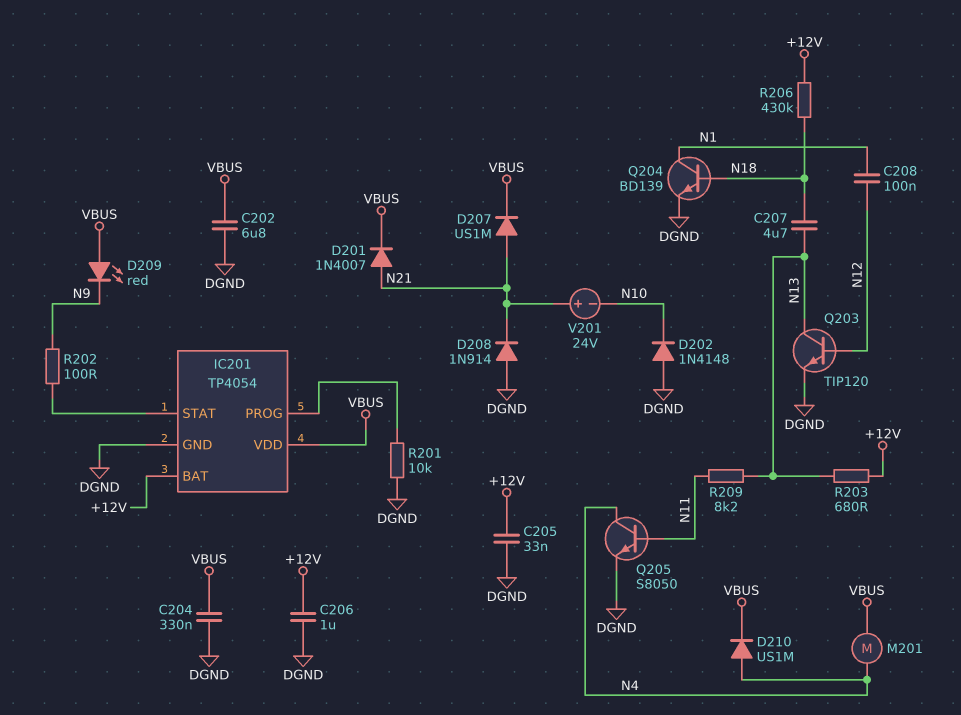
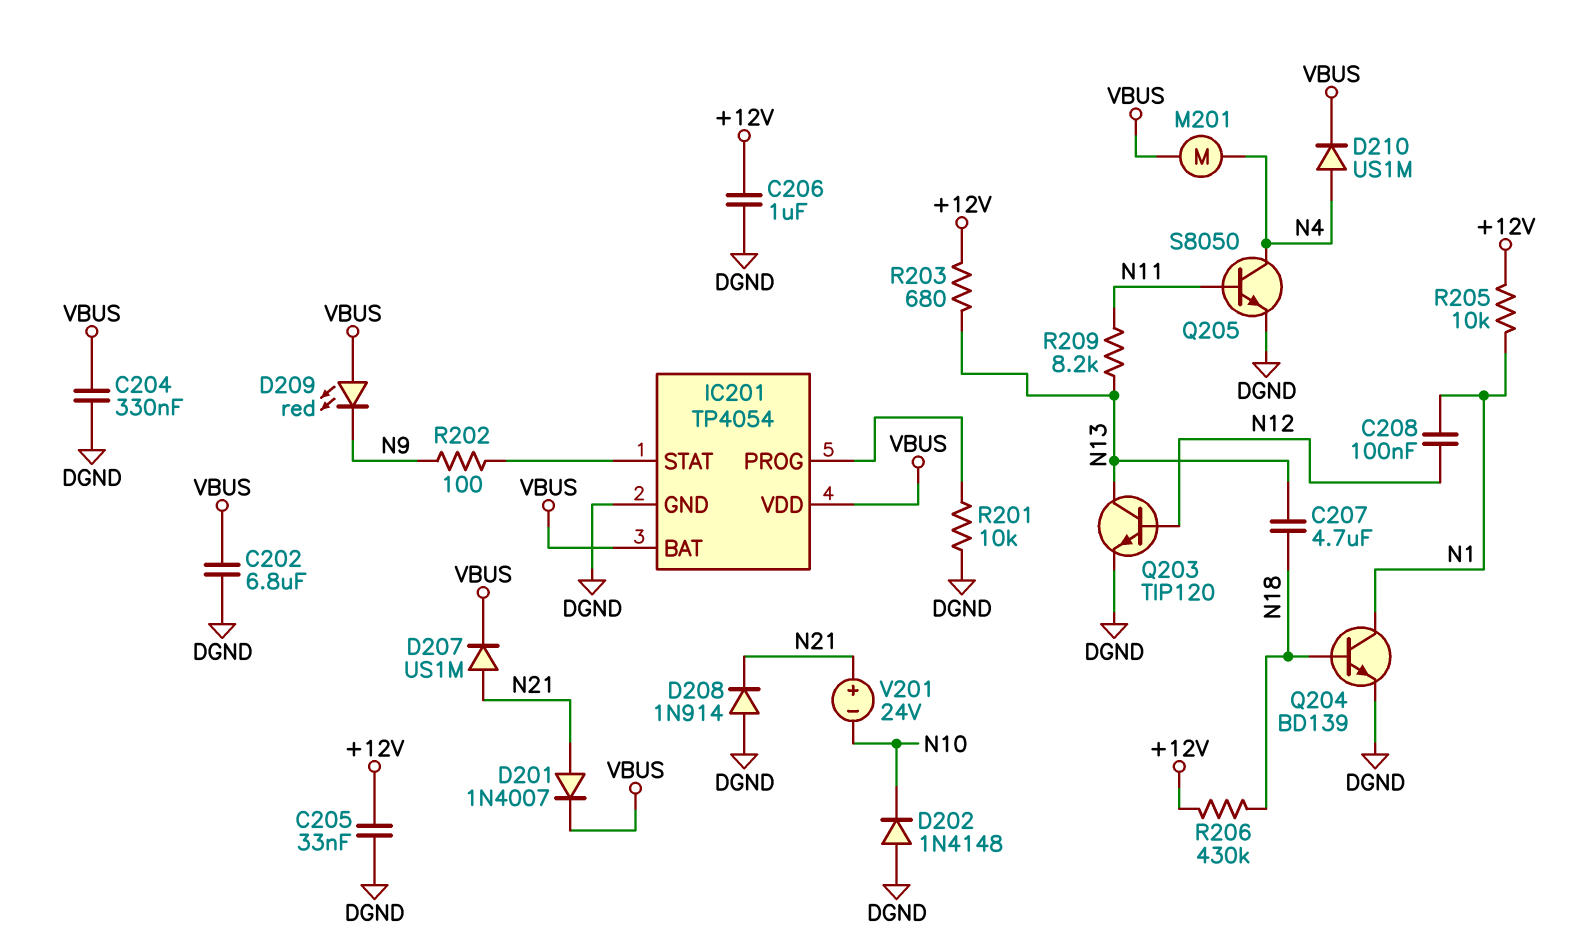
IC201 pin BAT: +12V -> VBUS
R205: none -> 10k (+12V, N1)

